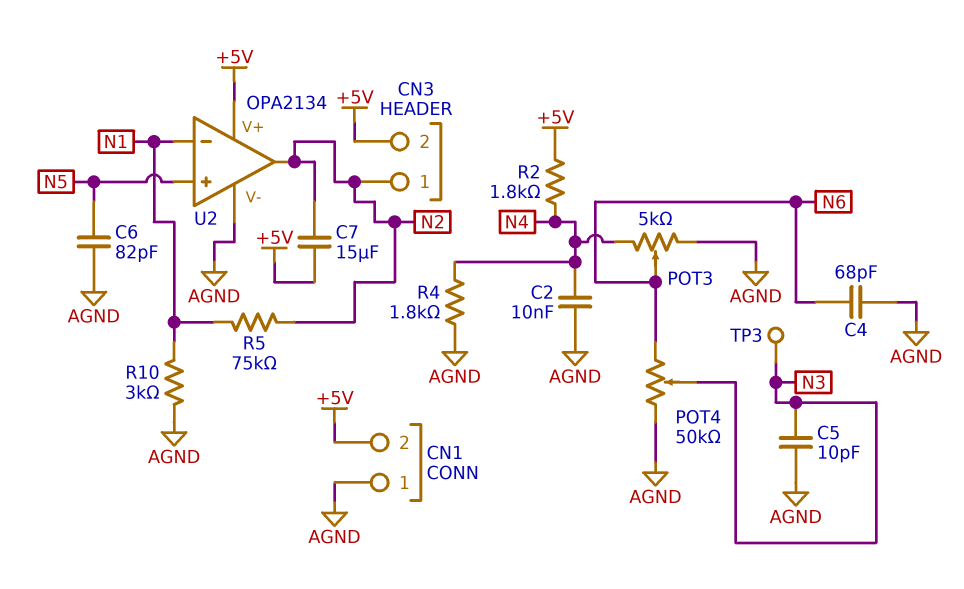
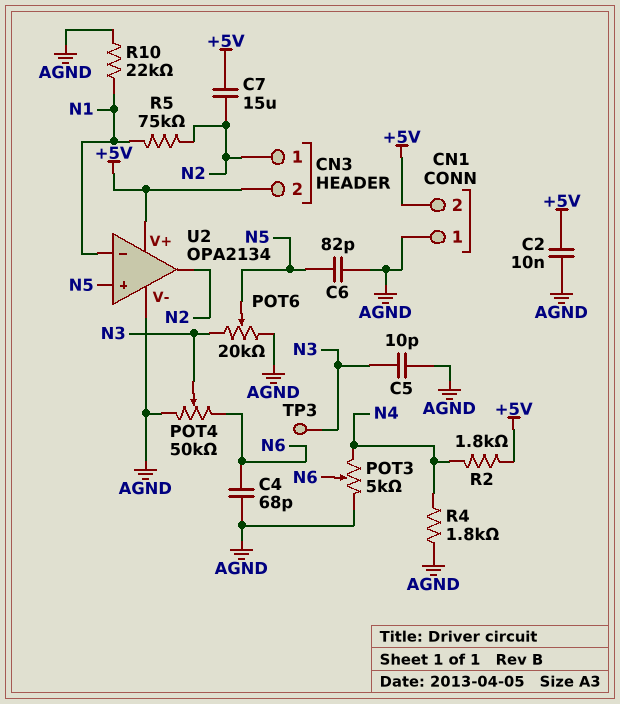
C2: 10nF (AGND, N4) -> 10nF (+5V, AGND)
POT6: none -> 20k (AGND, N3, wiper N5)
R10: 3k (AGND, N1) -> 22k (AGND, N1)

